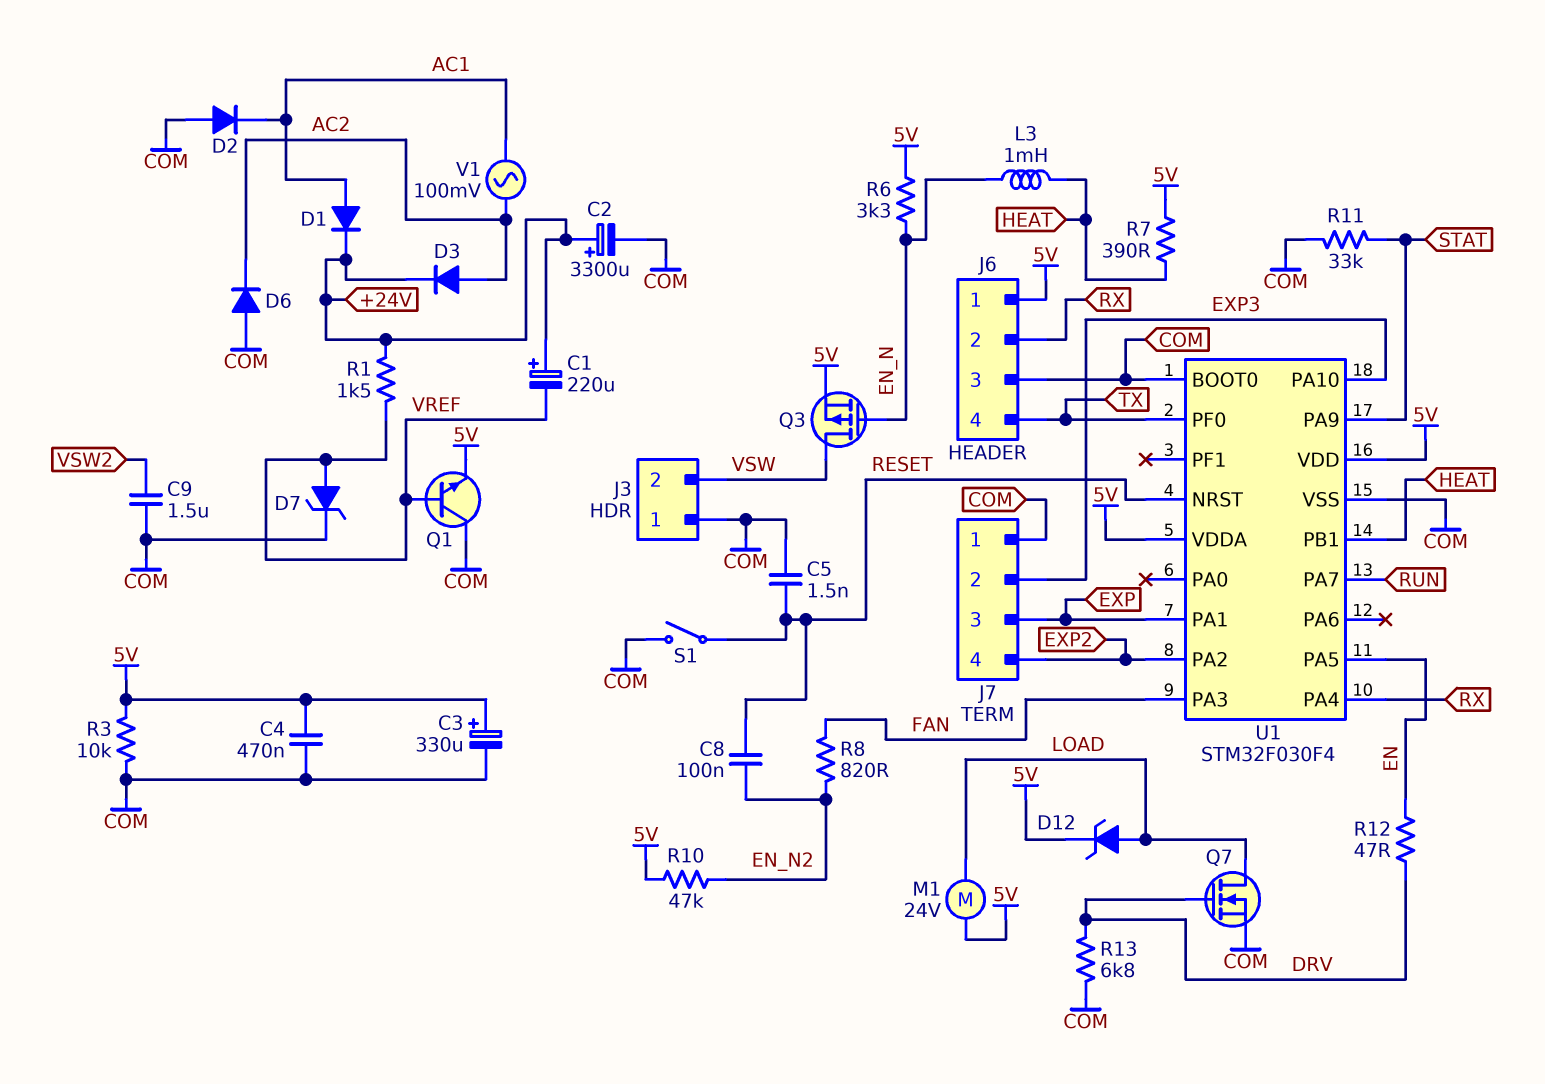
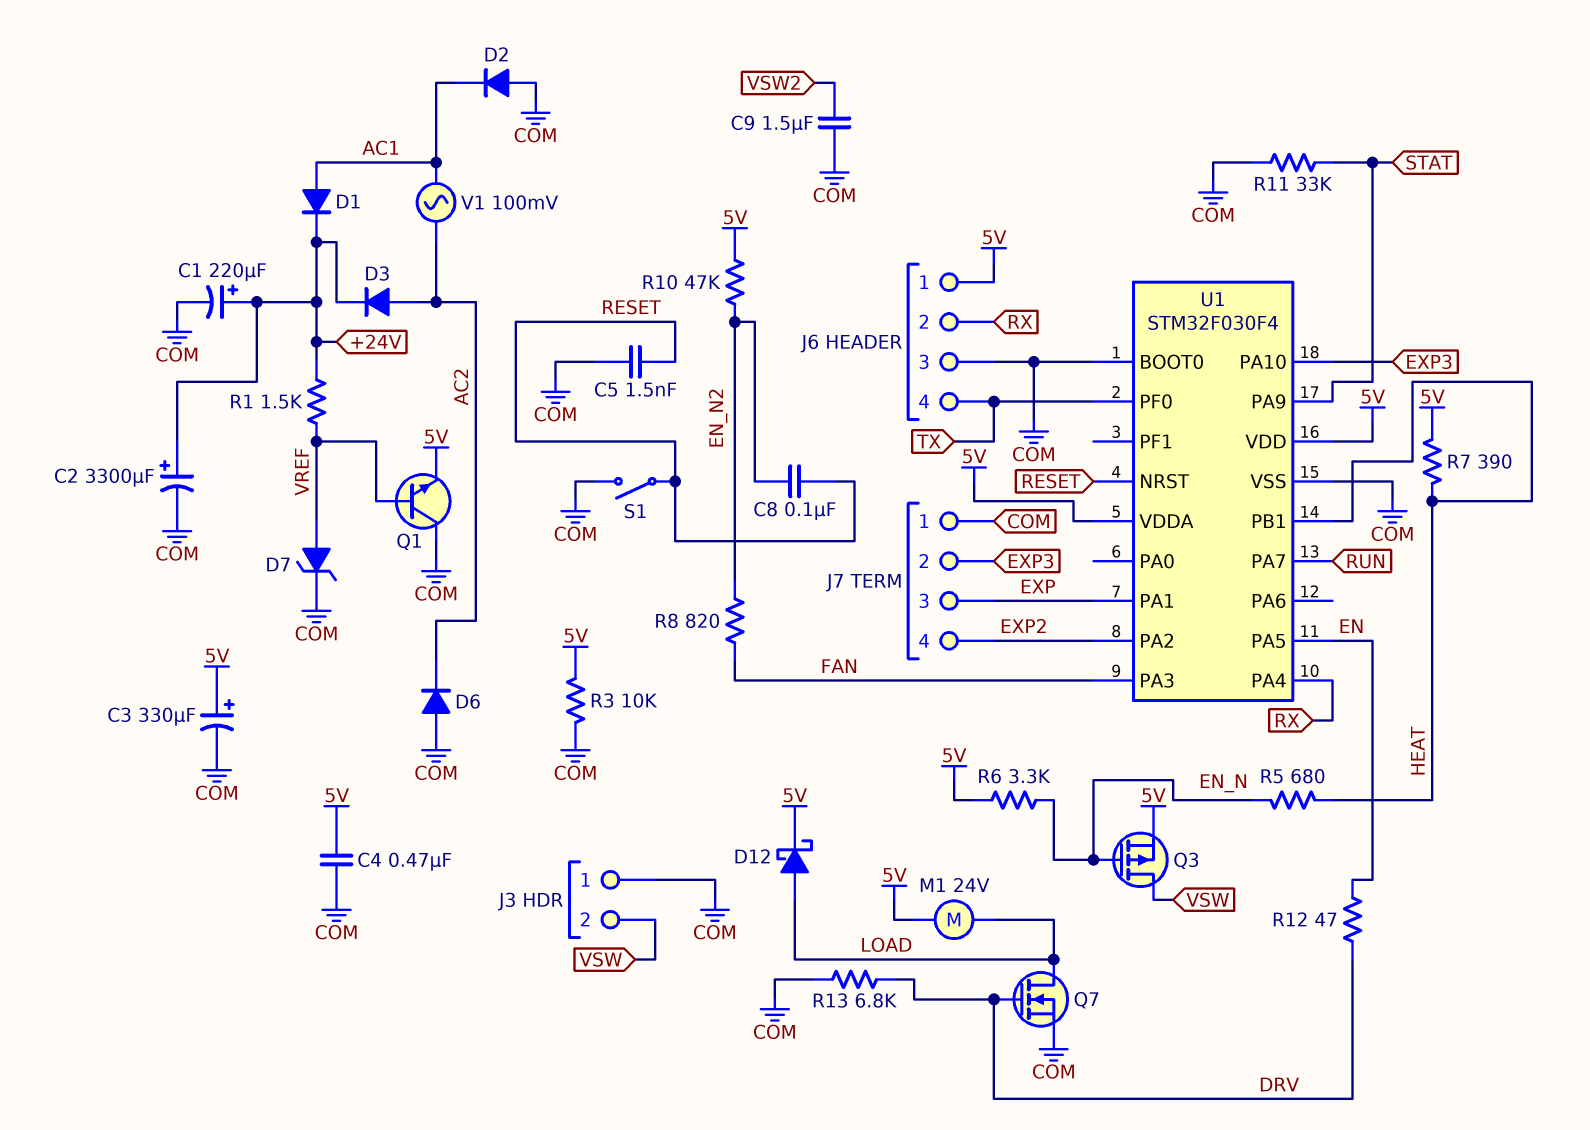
C1: 220uF (plus +24V, minus VREF) -> 220uF (plus +24V, minus COM)
D12: zener (A LOAD, K 5V) -> schottky (A LOAD, K 5V)
L3: 1mH (EN_N, HEAT) -> none
R5: none -> 680 (EN_N, HEAT)

